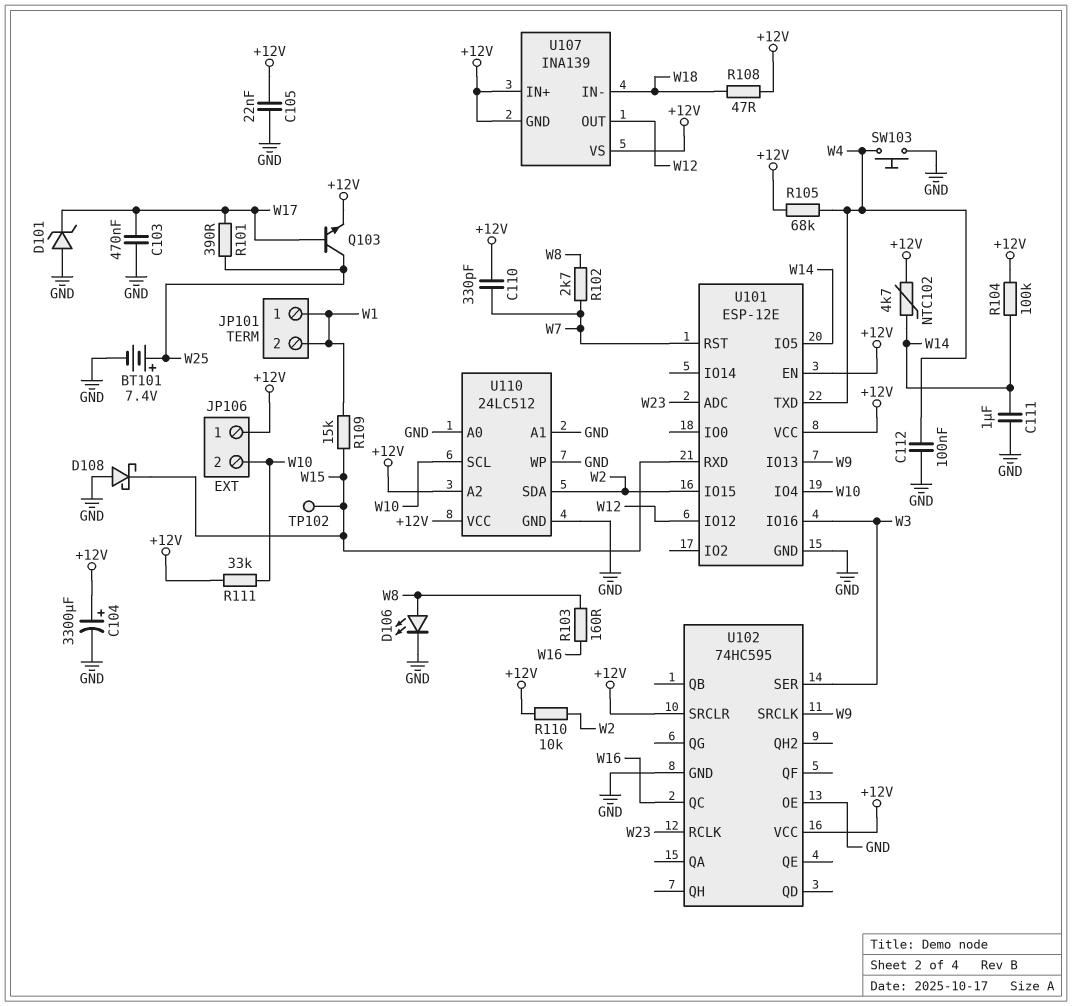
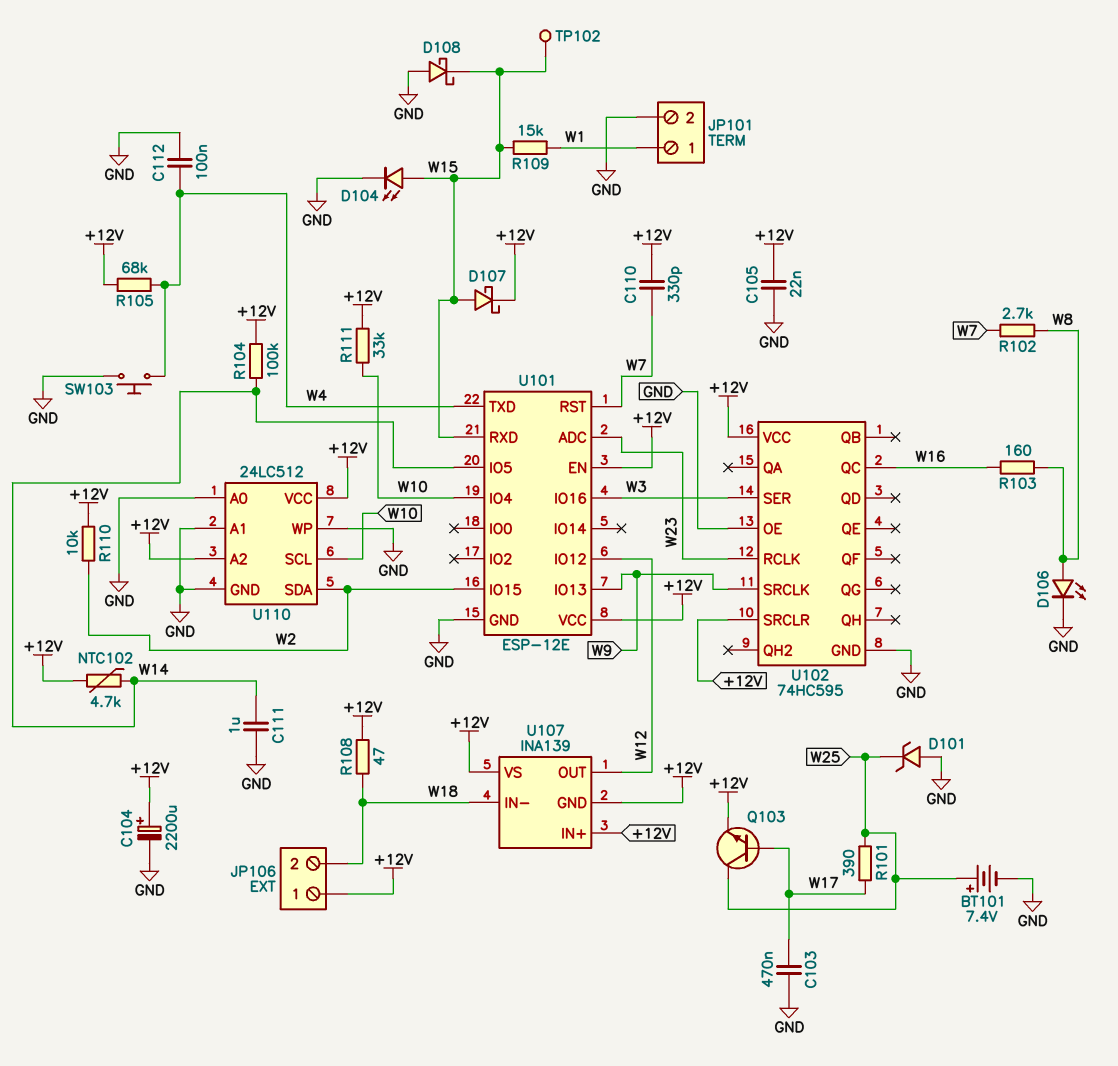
C104: 3300uF (plus +12V, minus GND) -> 2200uF (plus +12V, minus GND)
D101: zener (A GND, K W17) -> zener (A GND, K W25)
D104: none -> LED (A W15, K GND)
D107: none -> schottky (A W15, K +12V)
JP101 pin 2: W1 -> GND
JP106 pin 2: W10 -> W18

